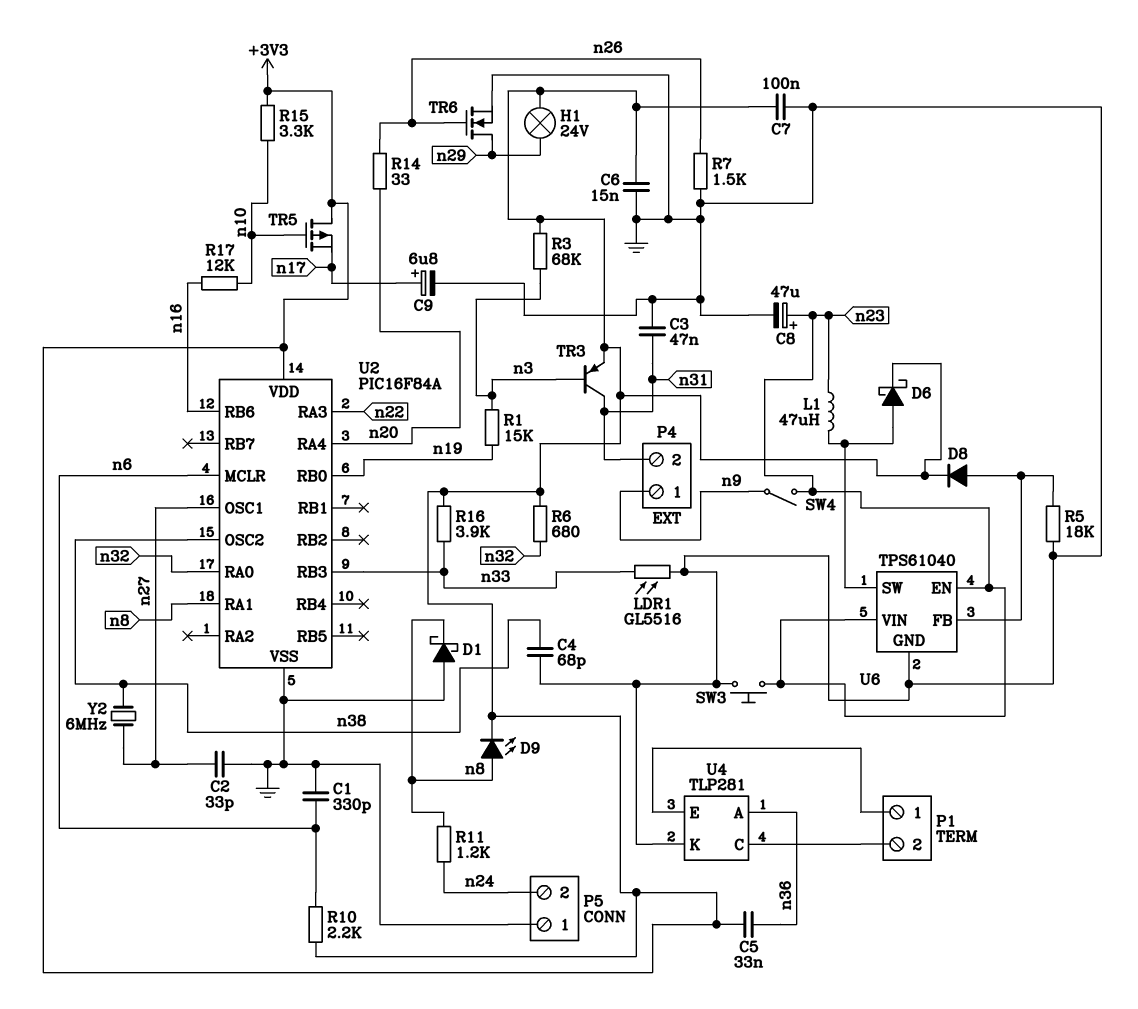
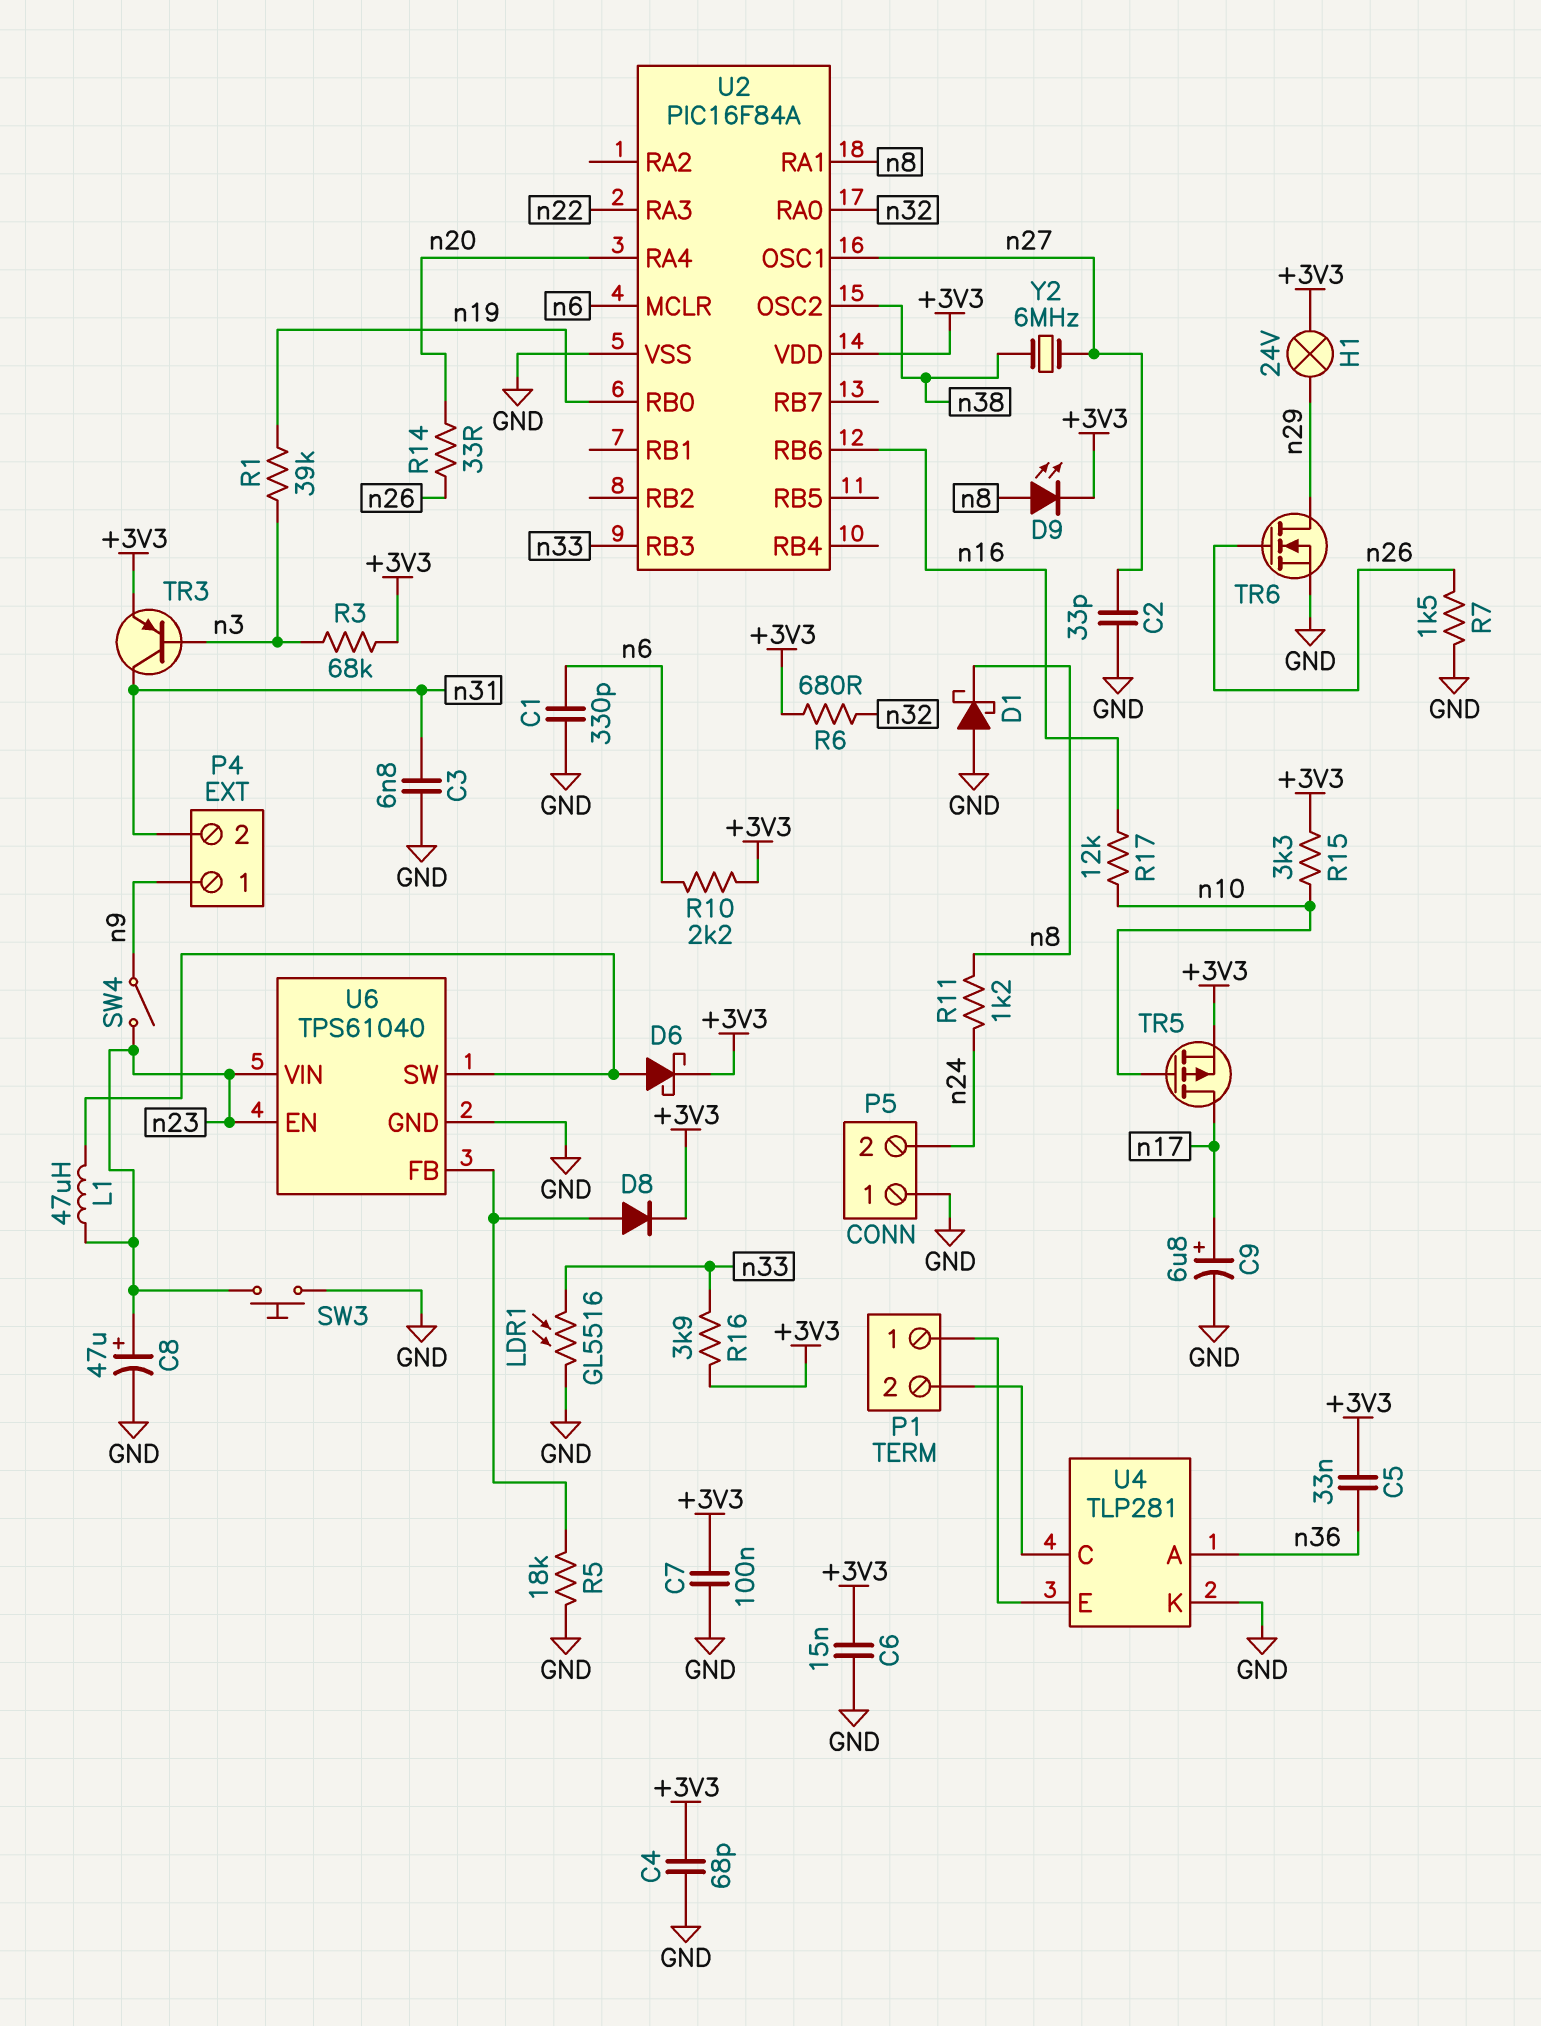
C3: 47nF (GND, n31) -> 6.8nF (GND, n31)
C4: 68pF (GND, n38) -> 68pF (+3V3, GND)
R1: 15k (n3, n19) -> 39k (n3, n19)
TR5: PMOS (G n10, D +3V3, S n17) -> PMOS (G n10, D n17, S +3V3)

